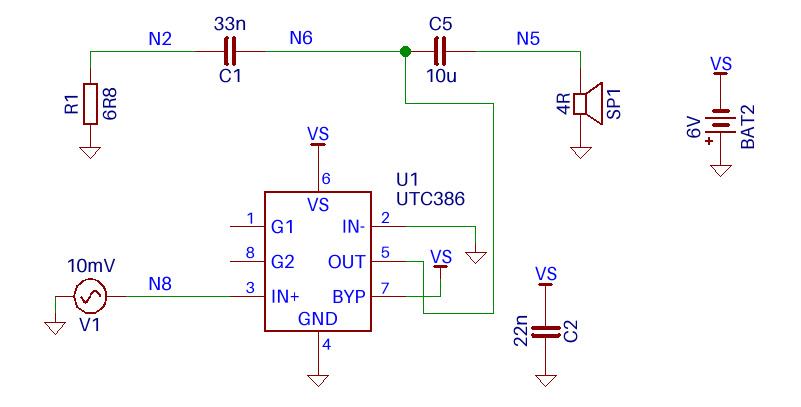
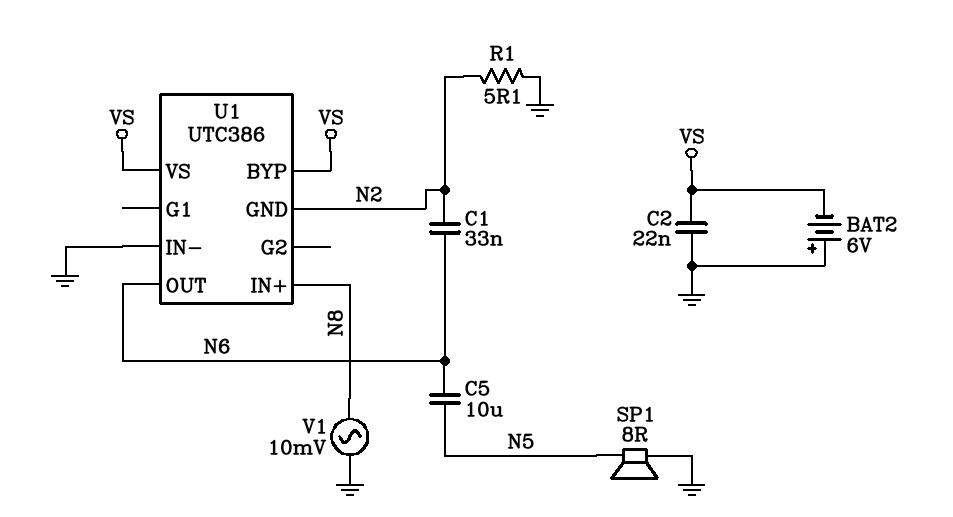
R1: 6.8 (GND, N2) -> 5.1 (GND, N2)
SP1: speaker 4R (GND, N5) -> speaker 8R (GND, N5)
U1 pin GND: GND -> N2

